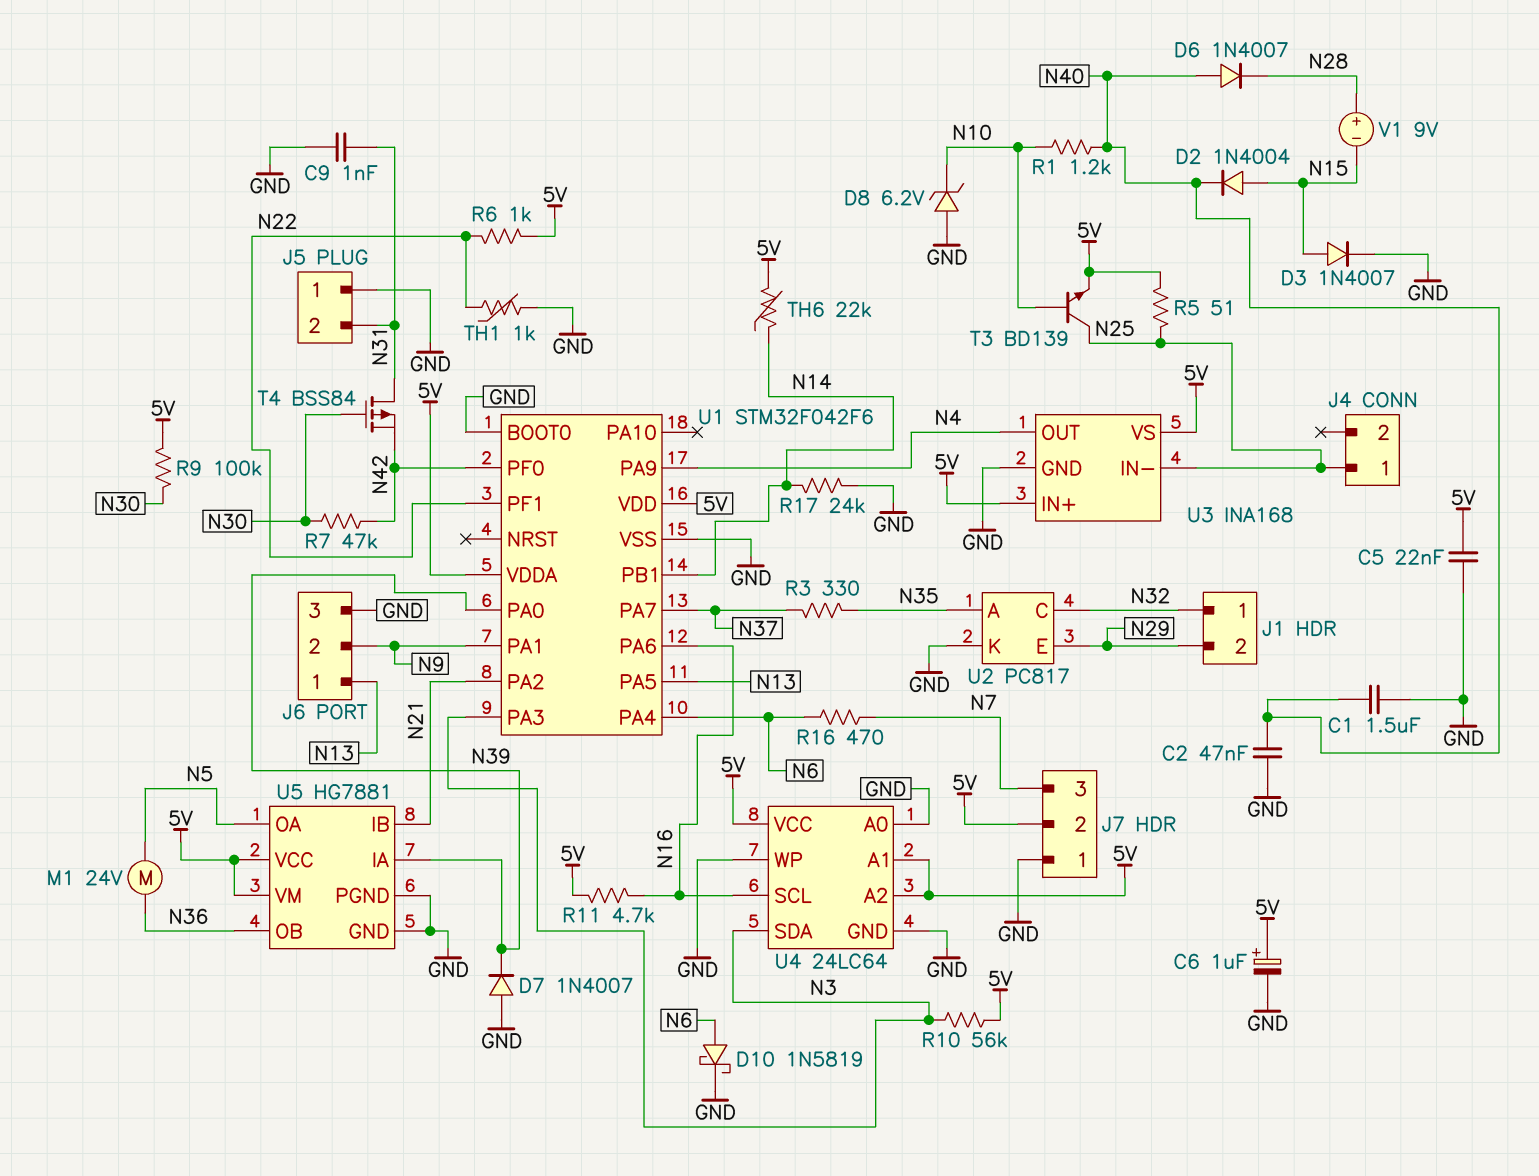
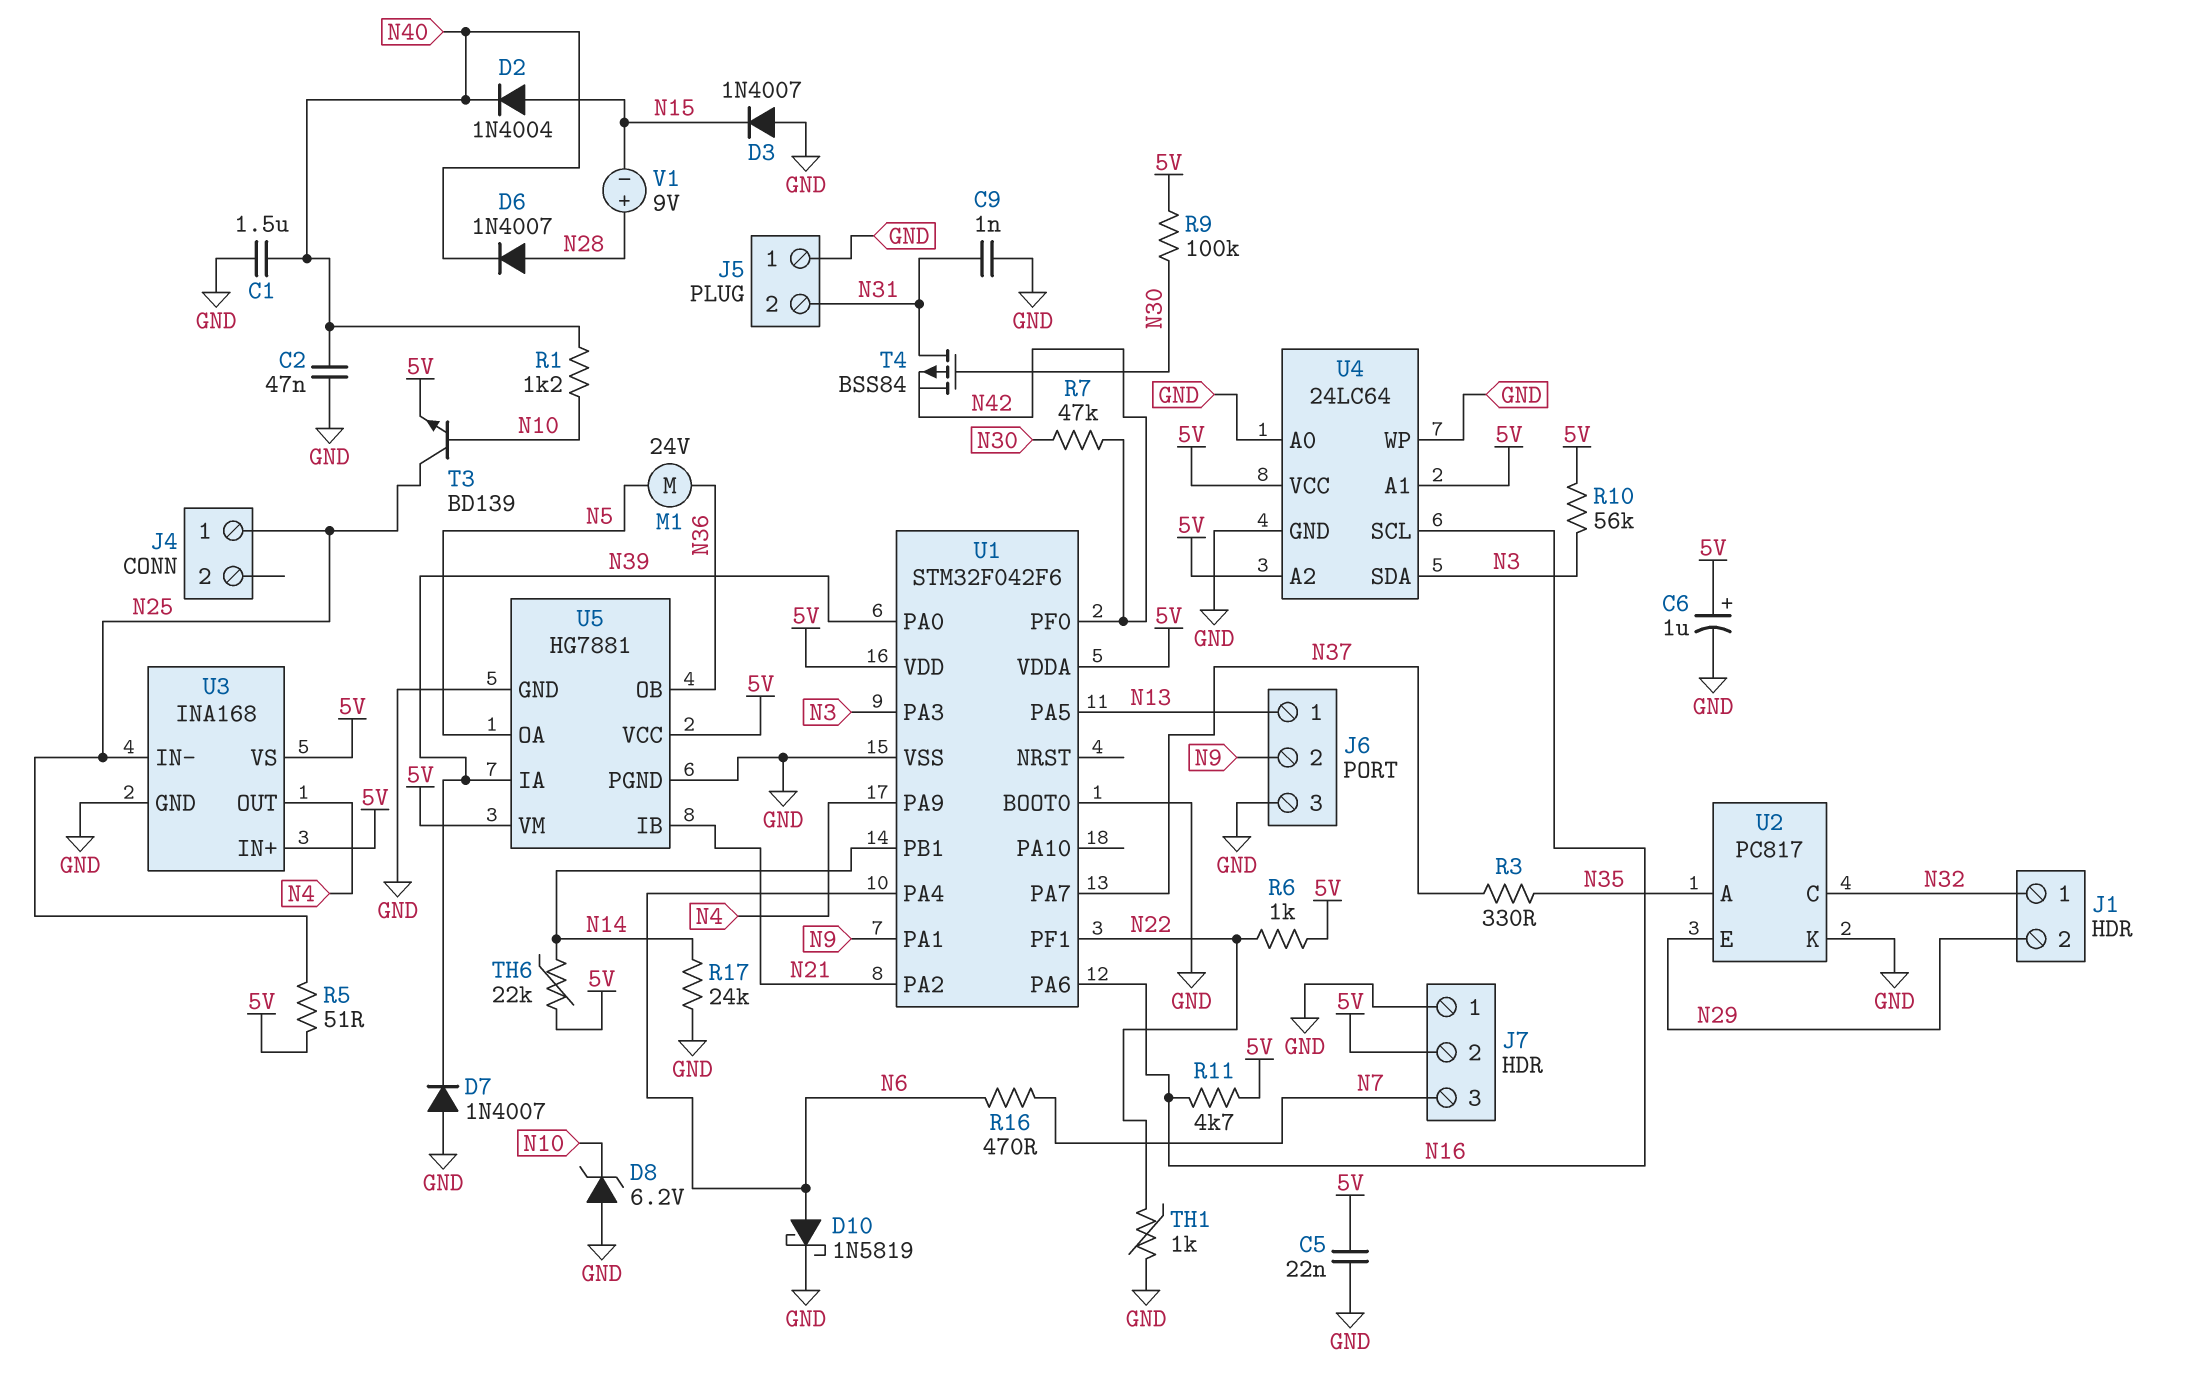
D3: diode 1N4007 (A N15, K GND) -> diode 1N4007 (A GND, K N15)
D6: diode 1N4007 (A N40, K N28) -> diode 1N4007 (A N28, K N40)

